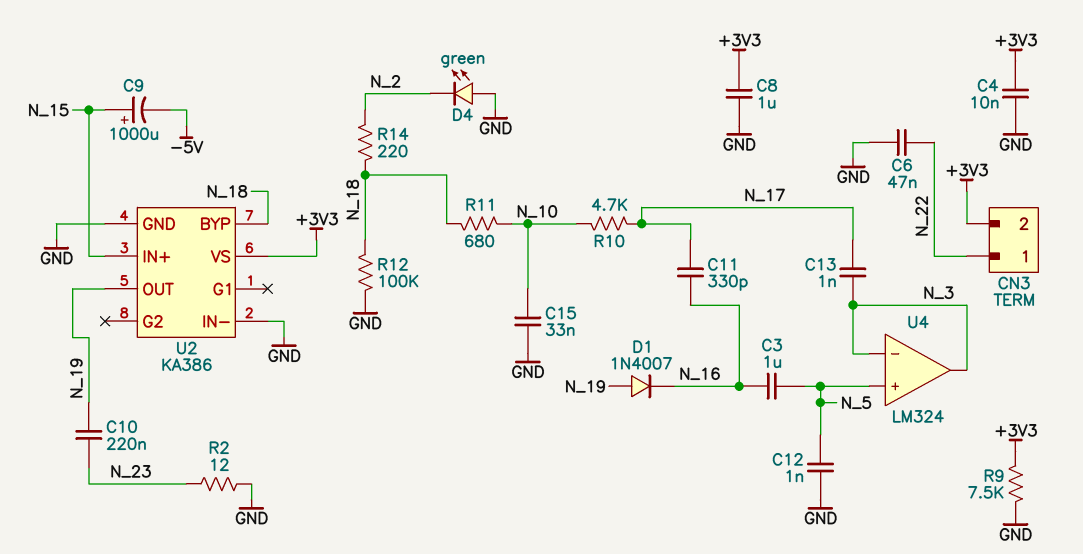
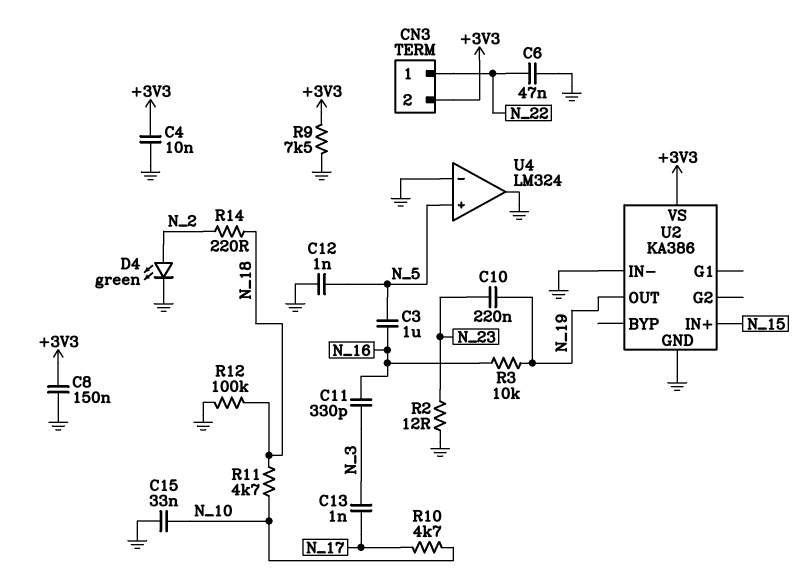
C8: 1uF (+3V3, GND) -> 150nF (+3V3, GND)
C9: 1000uF (plus N_15, minus -5V) -> none
C11: 330pF (N_16, N_17) -> 330pF (N_3, N_16)
D1: diode 1N4007 (A N_19, K N_16) -> none
D4: LED green (A GND, K N_2) -> LED green (A N_2, K GND)
R3: none -> 10k (N_16, N_19)
R11: 680 (N_10, N_18) -> 4.7k (N_10, N_18)
U2 pin BYP: N_18 -> none
U4 pin in-: N_3 -> GND
U4 pin out: N_3 -> GND

